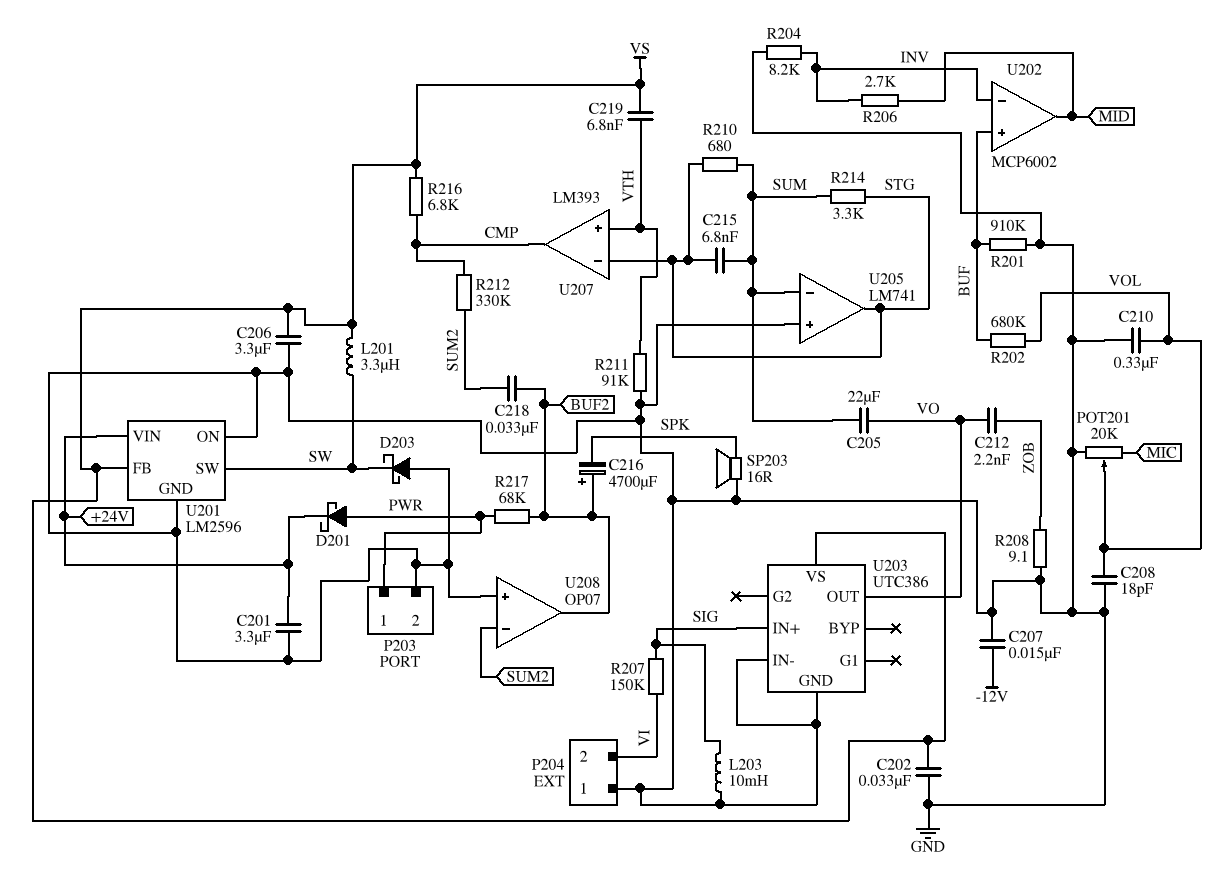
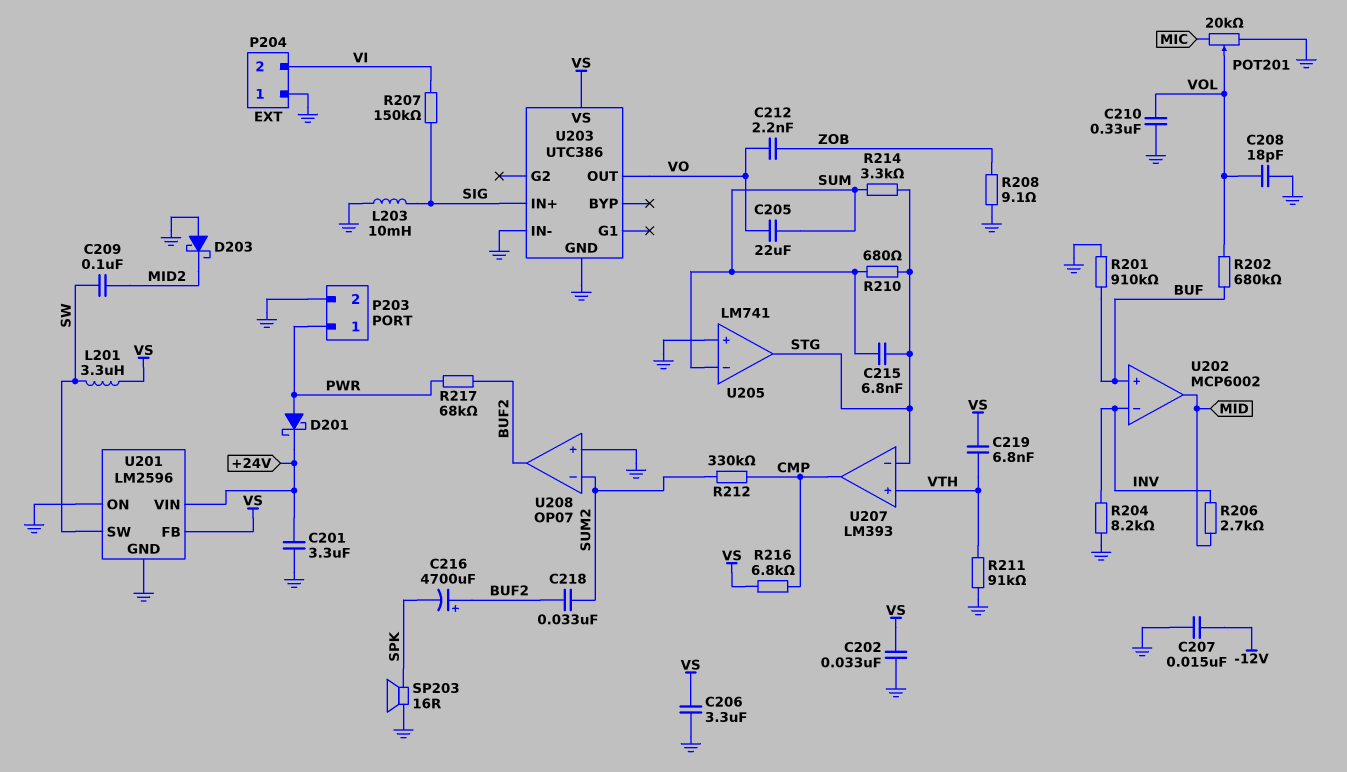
C209: none -> 100nF (MID2, SW)
D203: schottky (A GND, K SW) -> schottky (A GND, K MID2)

